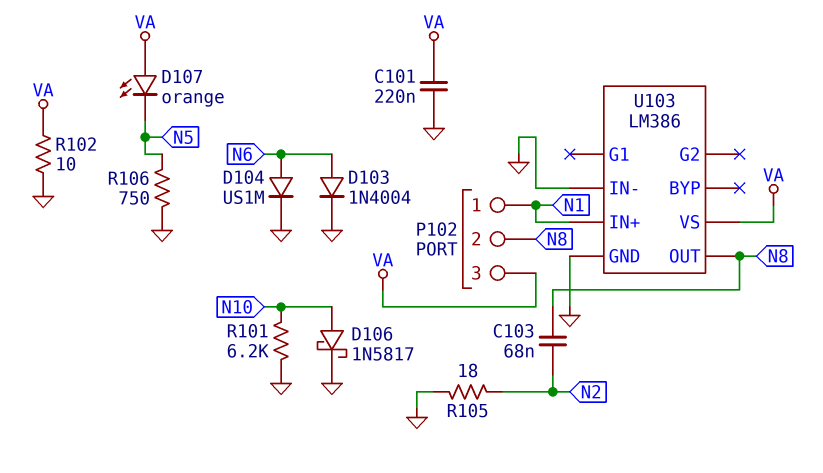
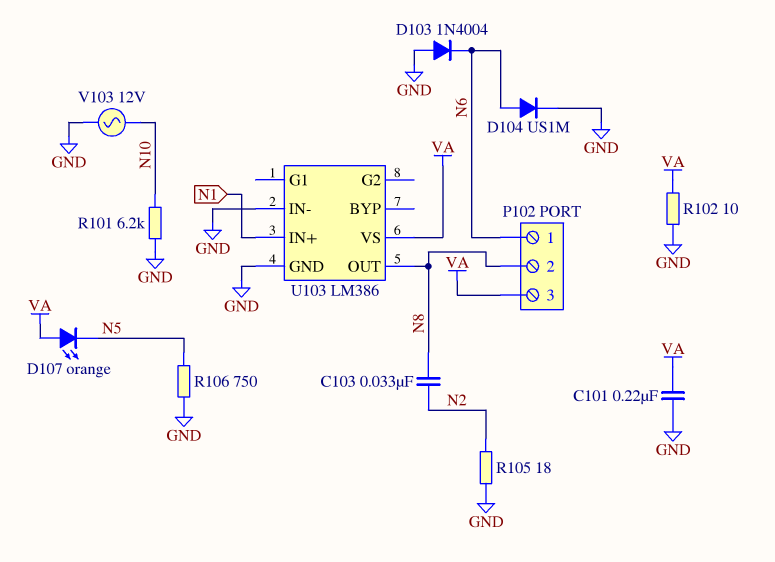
C103: 68nF (N2, N8) -> 33nF (N2, N8)
D103: diode 1N4004 (A N6, K GND) -> diode 1N4004 (A GND, K N6)
D106: schottky 1N5817 (A N10, K GND) -> none
P102 pin 1: N1 -> N6
V103: none -> AC 12V (GND, N10)

